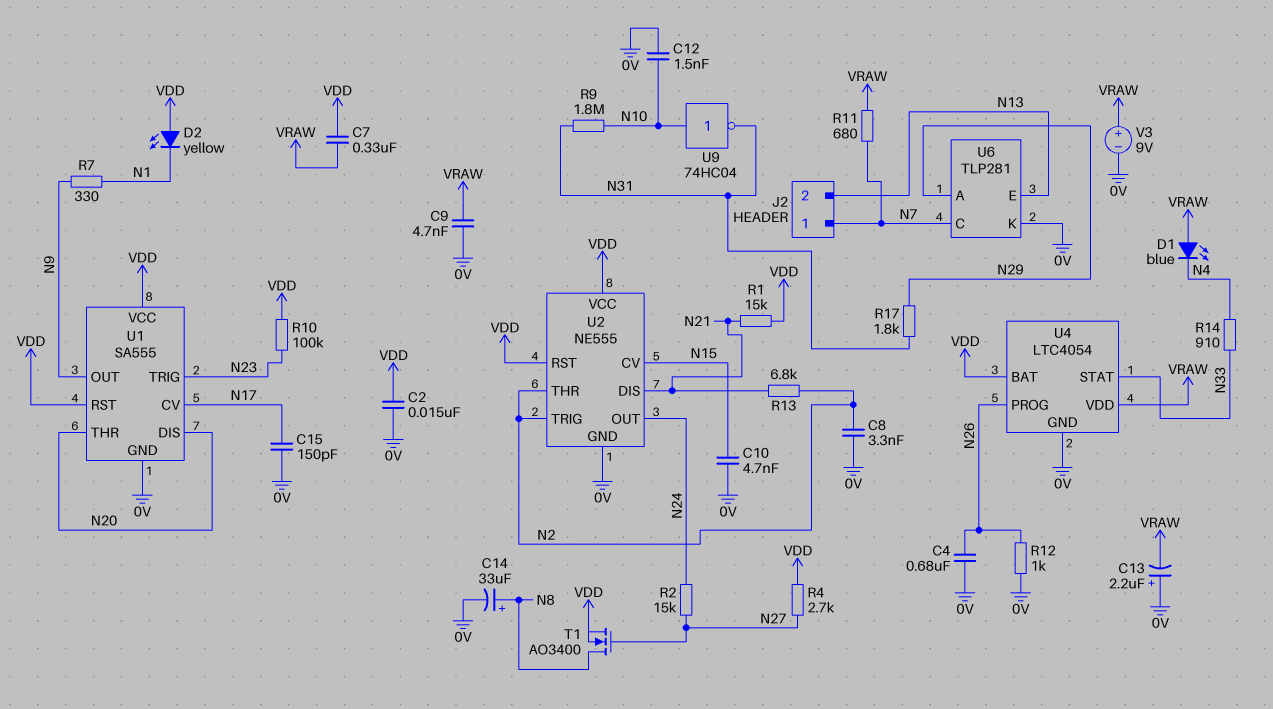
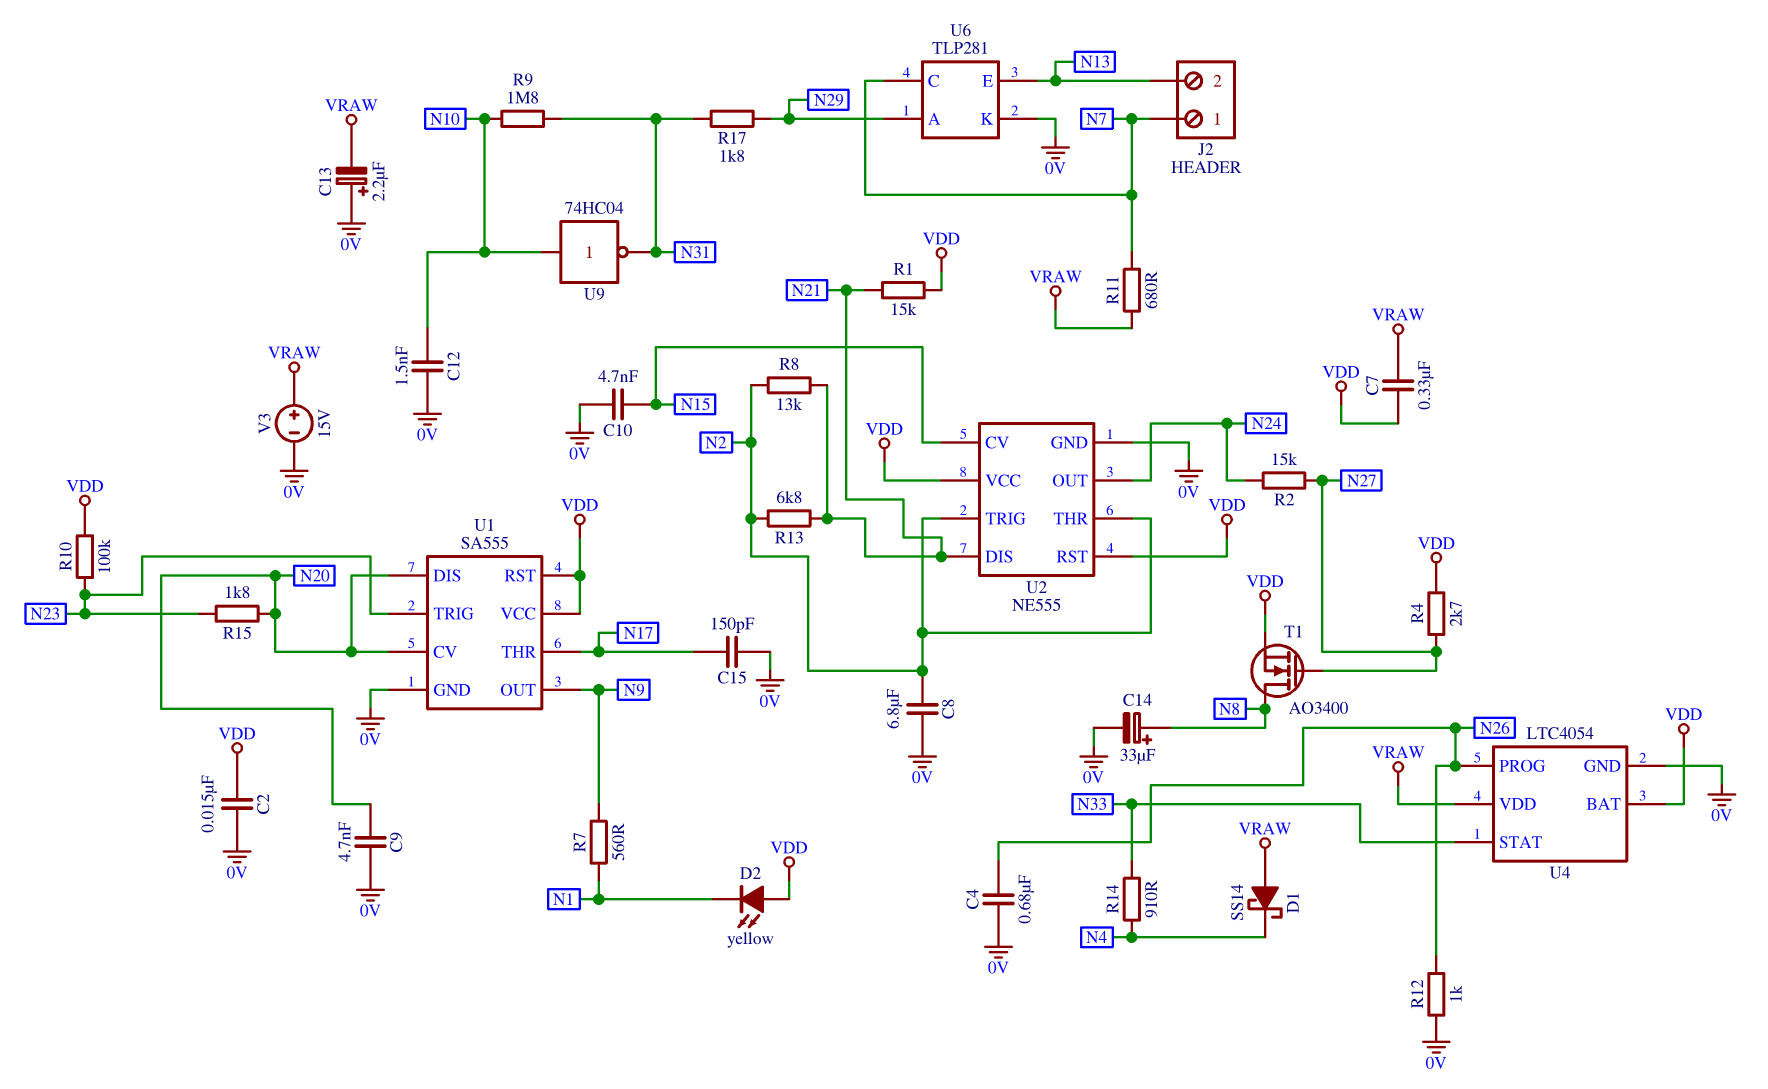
C8: 3.3nF (0V, N2) -> 6.8uF (0V, N2)
C9: 4.7nF (0V, VRAW) -> 4.7nF (0V, N20)
D1: LED blue (A VRAW, K N4) -> schottky SS14 (A VRAW, K N4)
R7: 330 (N1, N9) -> 560 (N1, N9)
R8: none -> 13k (N2, N21)
R15: none -> 1.8k (N20, N23)
U1 pin CV: N17 -> N20
U1 pin THR: N20 -> N17
V3: 9V (plus VRAW, minus 0V) -> 15V (plus VRAW, minus 0V)

